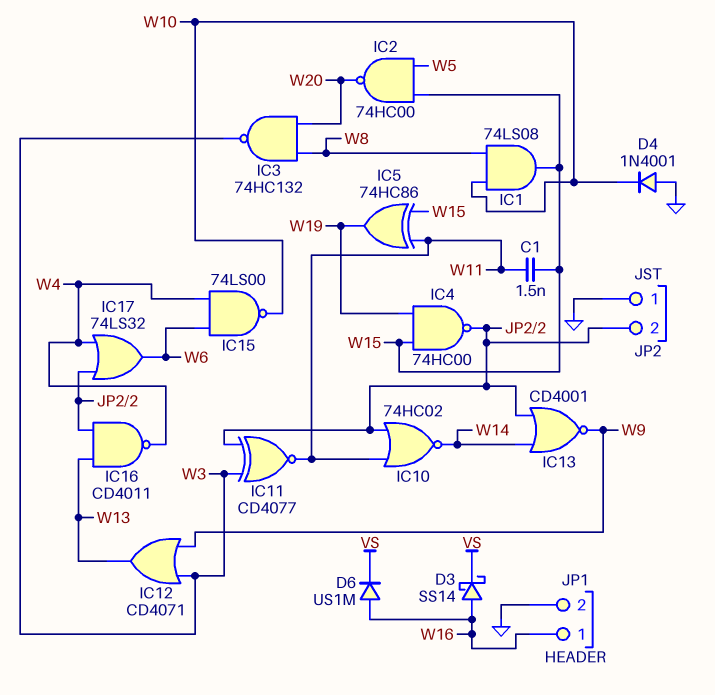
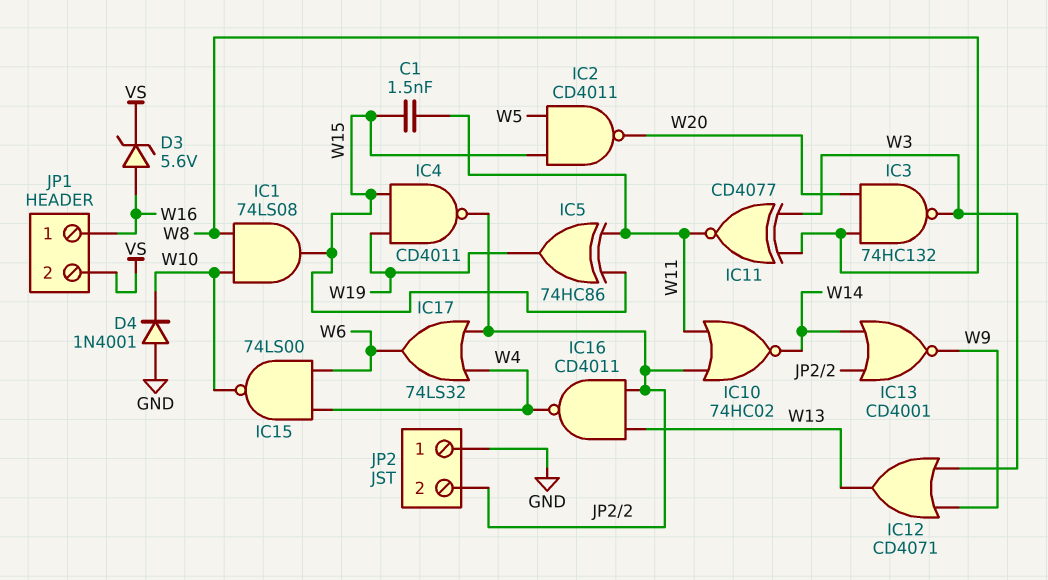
D3: schottky SS14 (A W16, K VS) -> zener 5.6V (A W16, K VS)
D6: diode US1M (A W16, K VS) -> none
IC2: NAND 74HC00 (in W5, in W15, out W20) -> NAND CD4011 (in W5, in W15, out W20)
IC4: NAND 74HC00 (in W15, in W19, out JP2/2) -> NAND CD4011 (in W15, in W19, out JP2/2)
IC11: XNOR CD4077 (in JP2/2, in W3, out W11) -> XNOR CD4077 (in W3, in W8, out W11)
JP1 pin 2: GND -> VS

